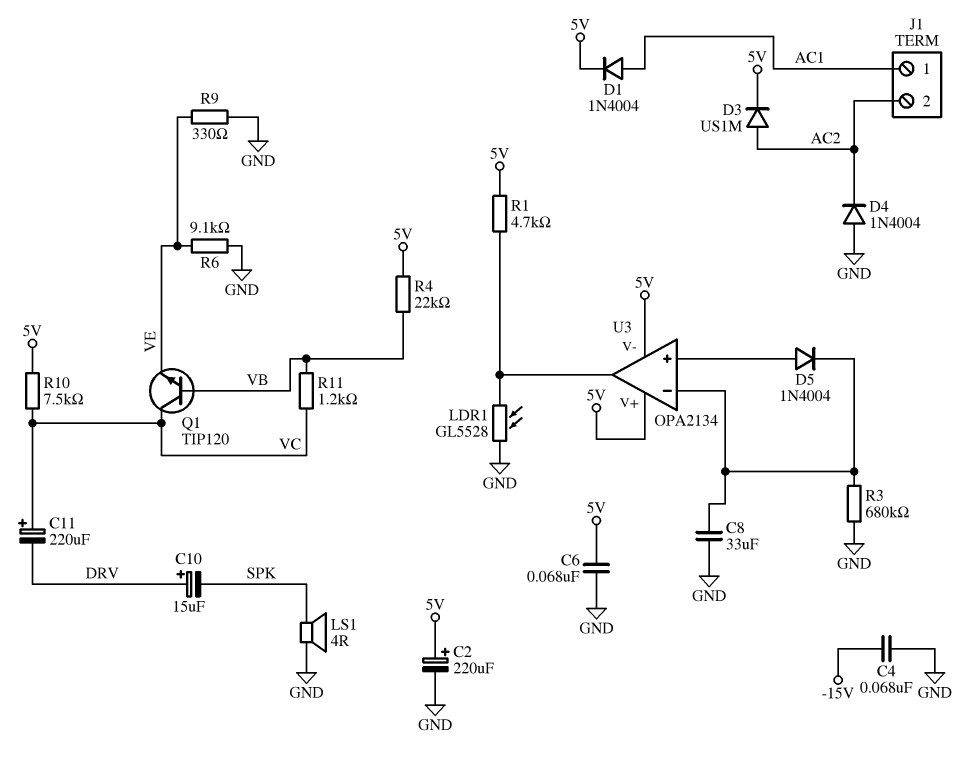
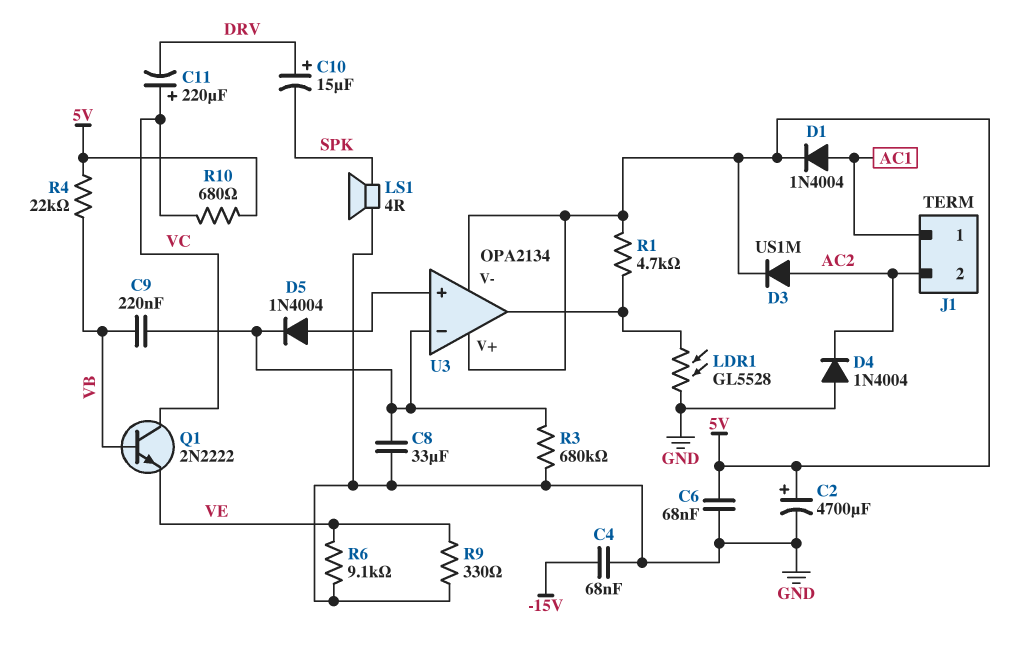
C2: 220uF (plus 5V, minus GND) -> 4700uF (plus 5V, minus GND)
C9: none -> 220nF (U3/in-, VB)
Q1: NPN TIP120 (B VB, C VC, E VE) -> NPN 2N2222 (B VB, C VC, E VE)
R10: 7.5k (5V, VC) -> 680 (5V, VC)
R11: 1.2k (VB, VC) -> none

